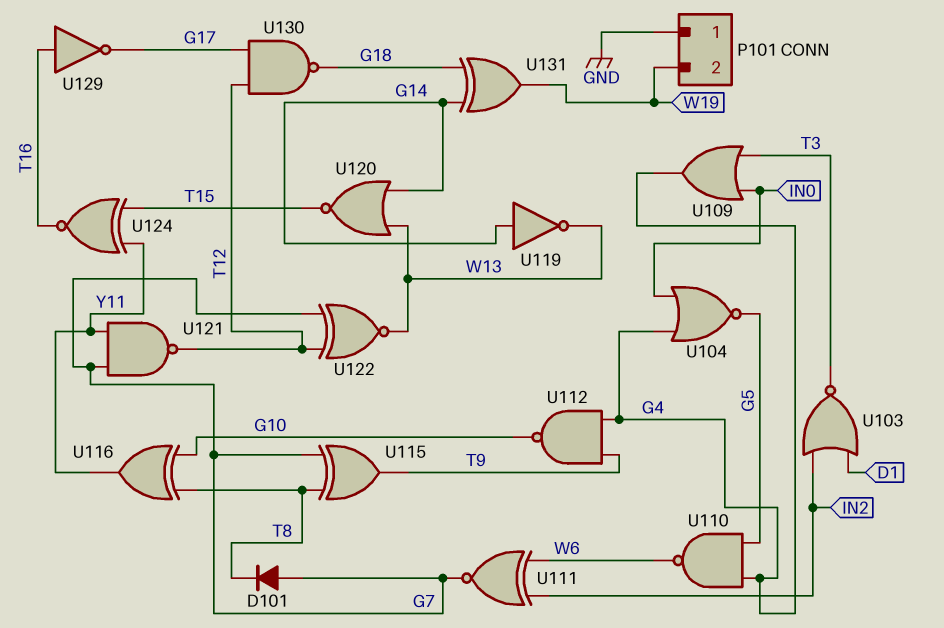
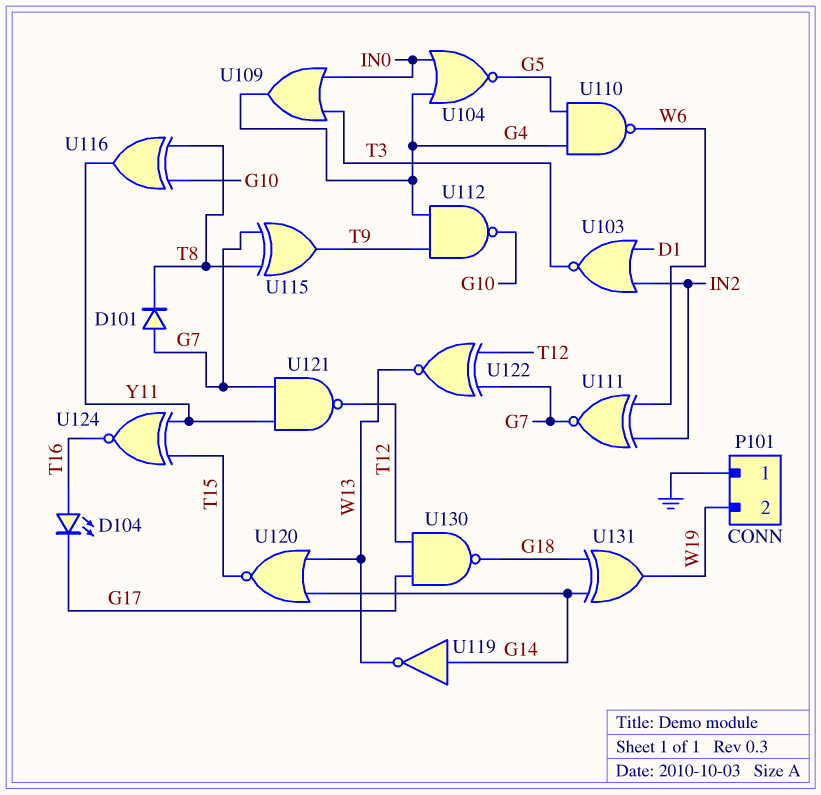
D104: none -> LED (A T16, K G17)
U129: NOT (in T16, out G17) -> none

